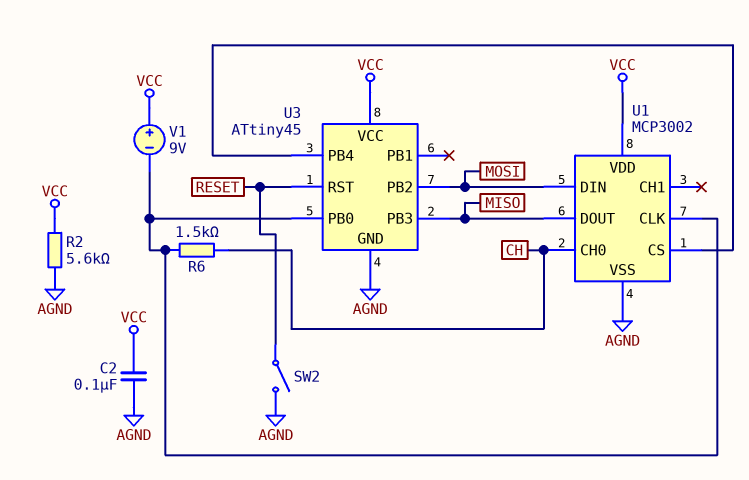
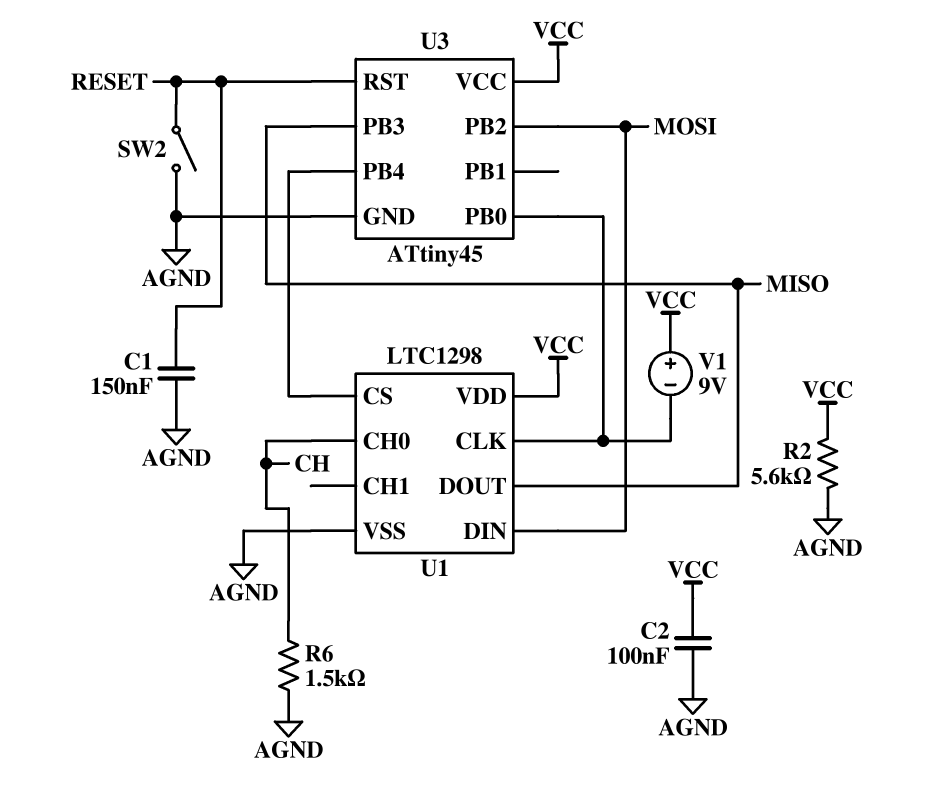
C1: none -> 150nF (AGND, RESET)
R6: 1.5k (CH, U1/CLK) -> 1.5k (AGND, CH)
U1: MCP3002 -> LTC1298

